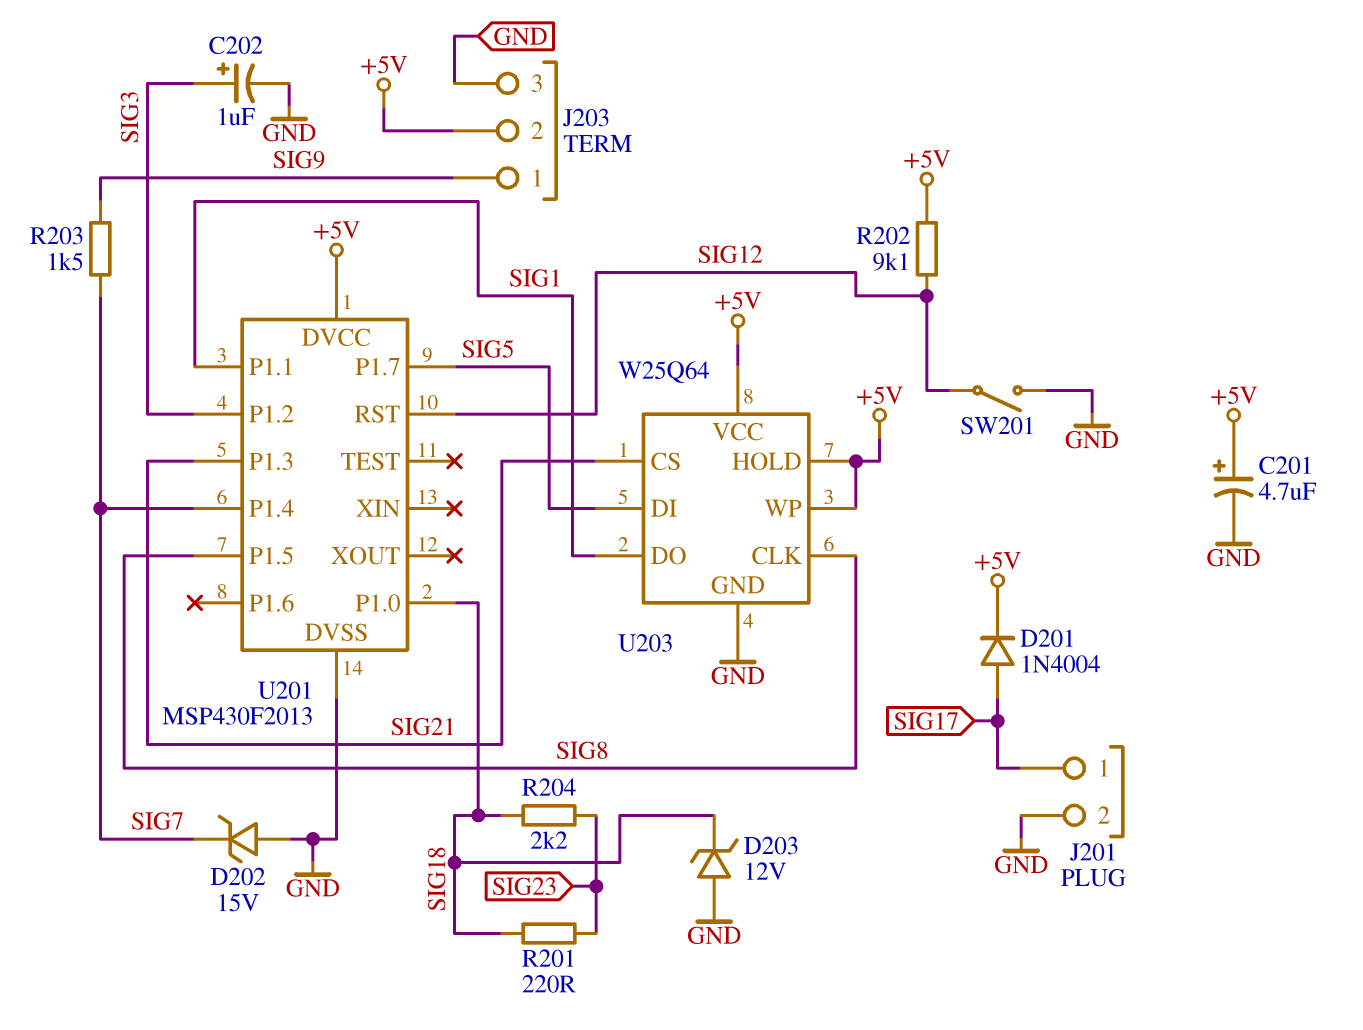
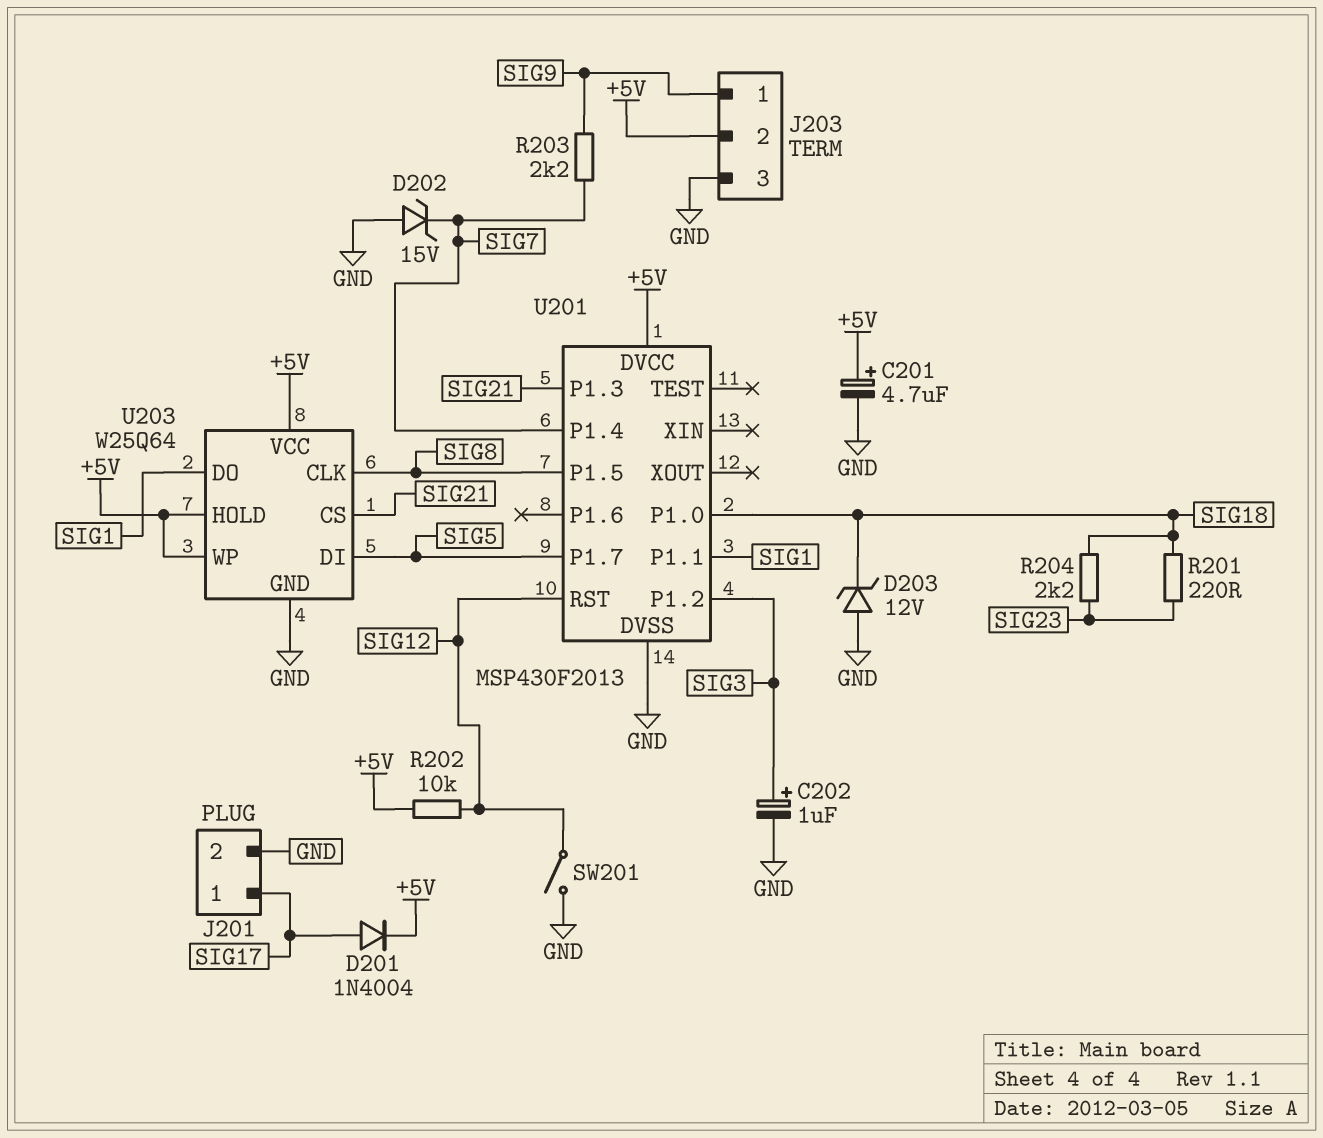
R202: 9.1k (+5V, SIG12) -> 10k (+5V, SIG12)
R203: 1.5k (SIG7, SIG9) -> 2.2k (SIG7, SIG9)

